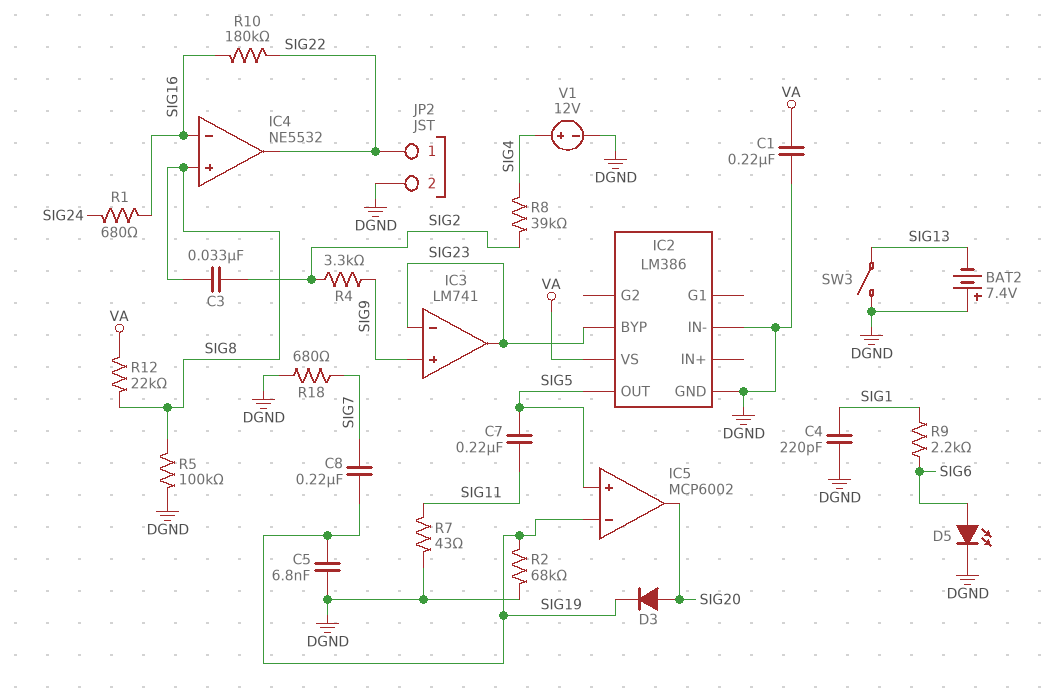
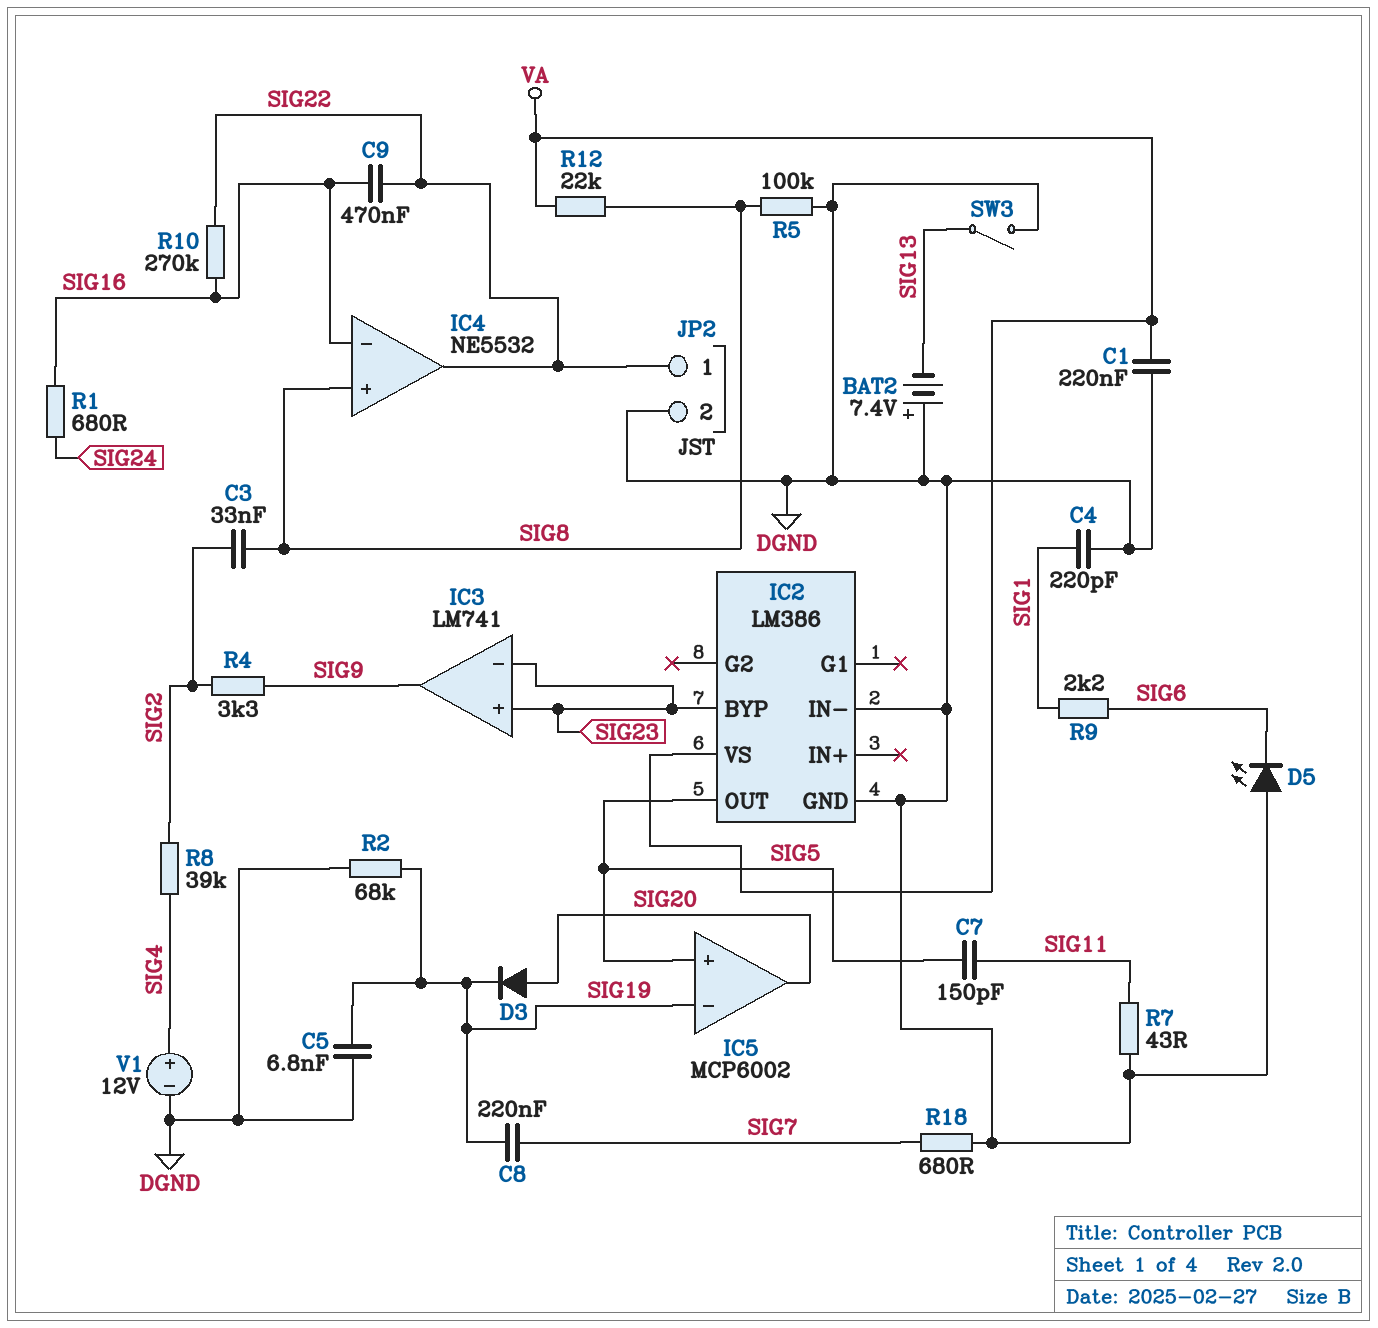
C7: 220nF (SIG5, SIG11) -> 150pF (SIG5, SIG11)
C9: none -> 470nF (SIG16, SIG22)
D5: LED (A SIG6, K DGND) -> LED (A DGND, K SIG6)
IC3 pin in+: SIG9 -> SIG23
IC3 pin out: SIG23 -> SIG9
R10: 180k (SIG16, SIG22) -> 270k (SIG16, SIG22)

